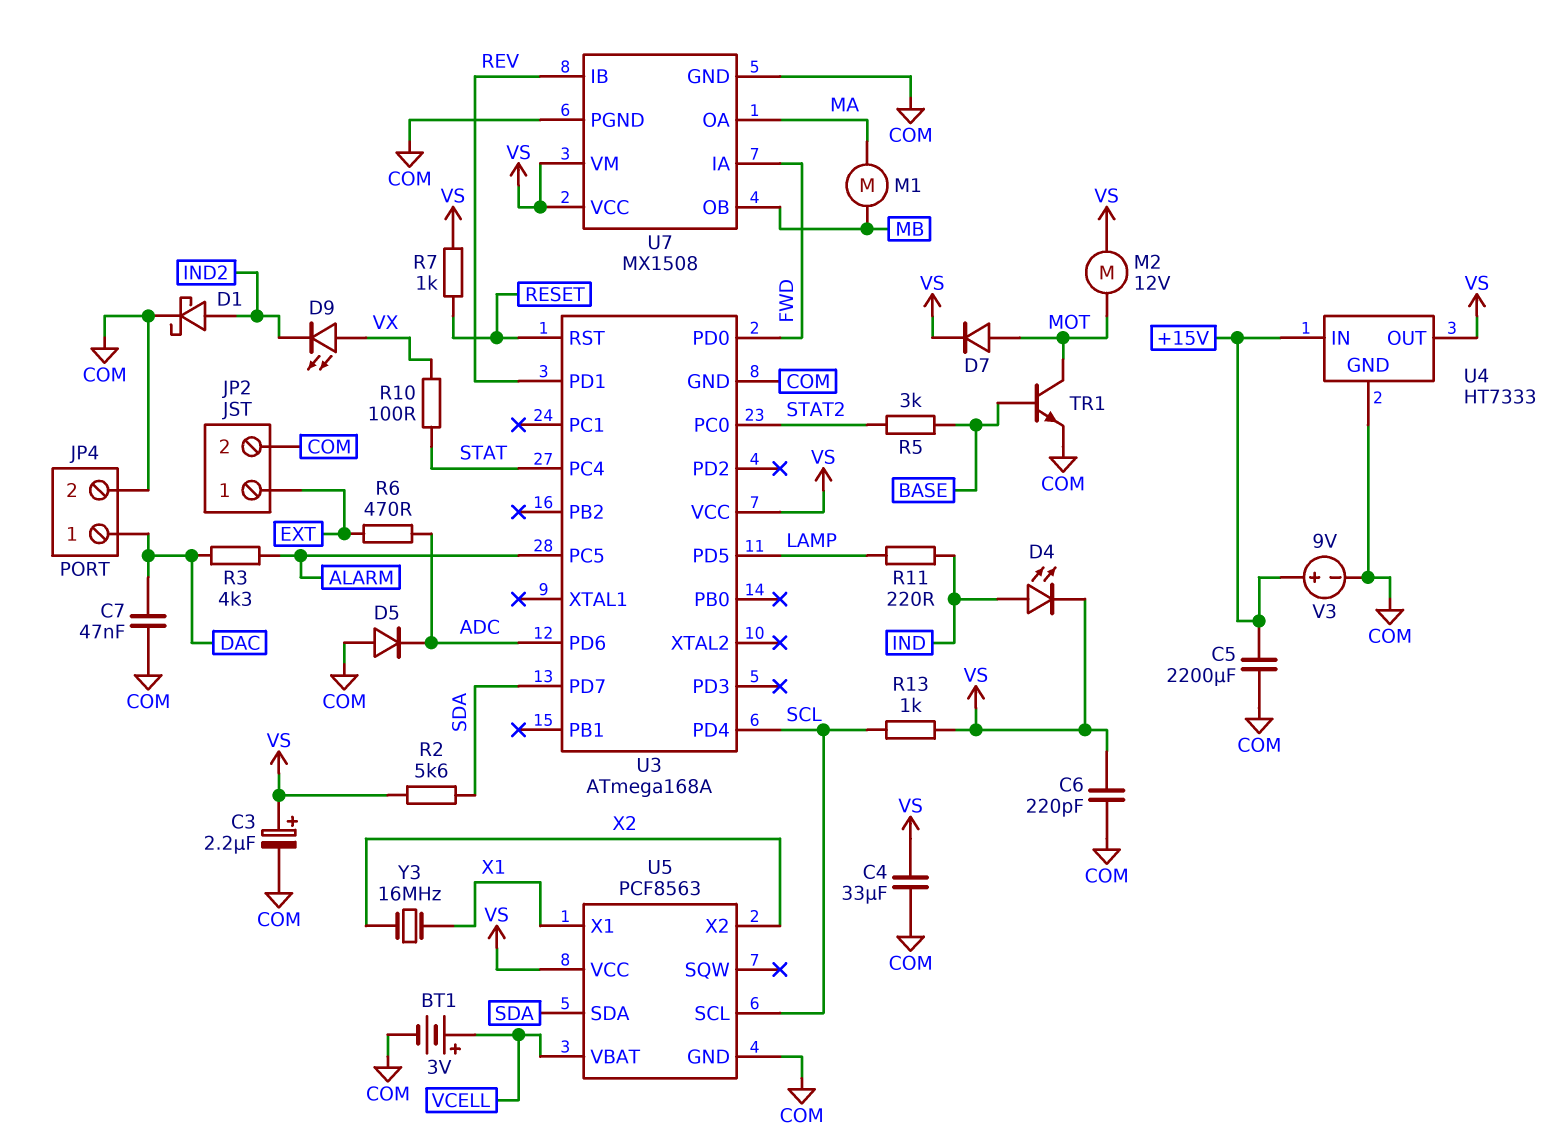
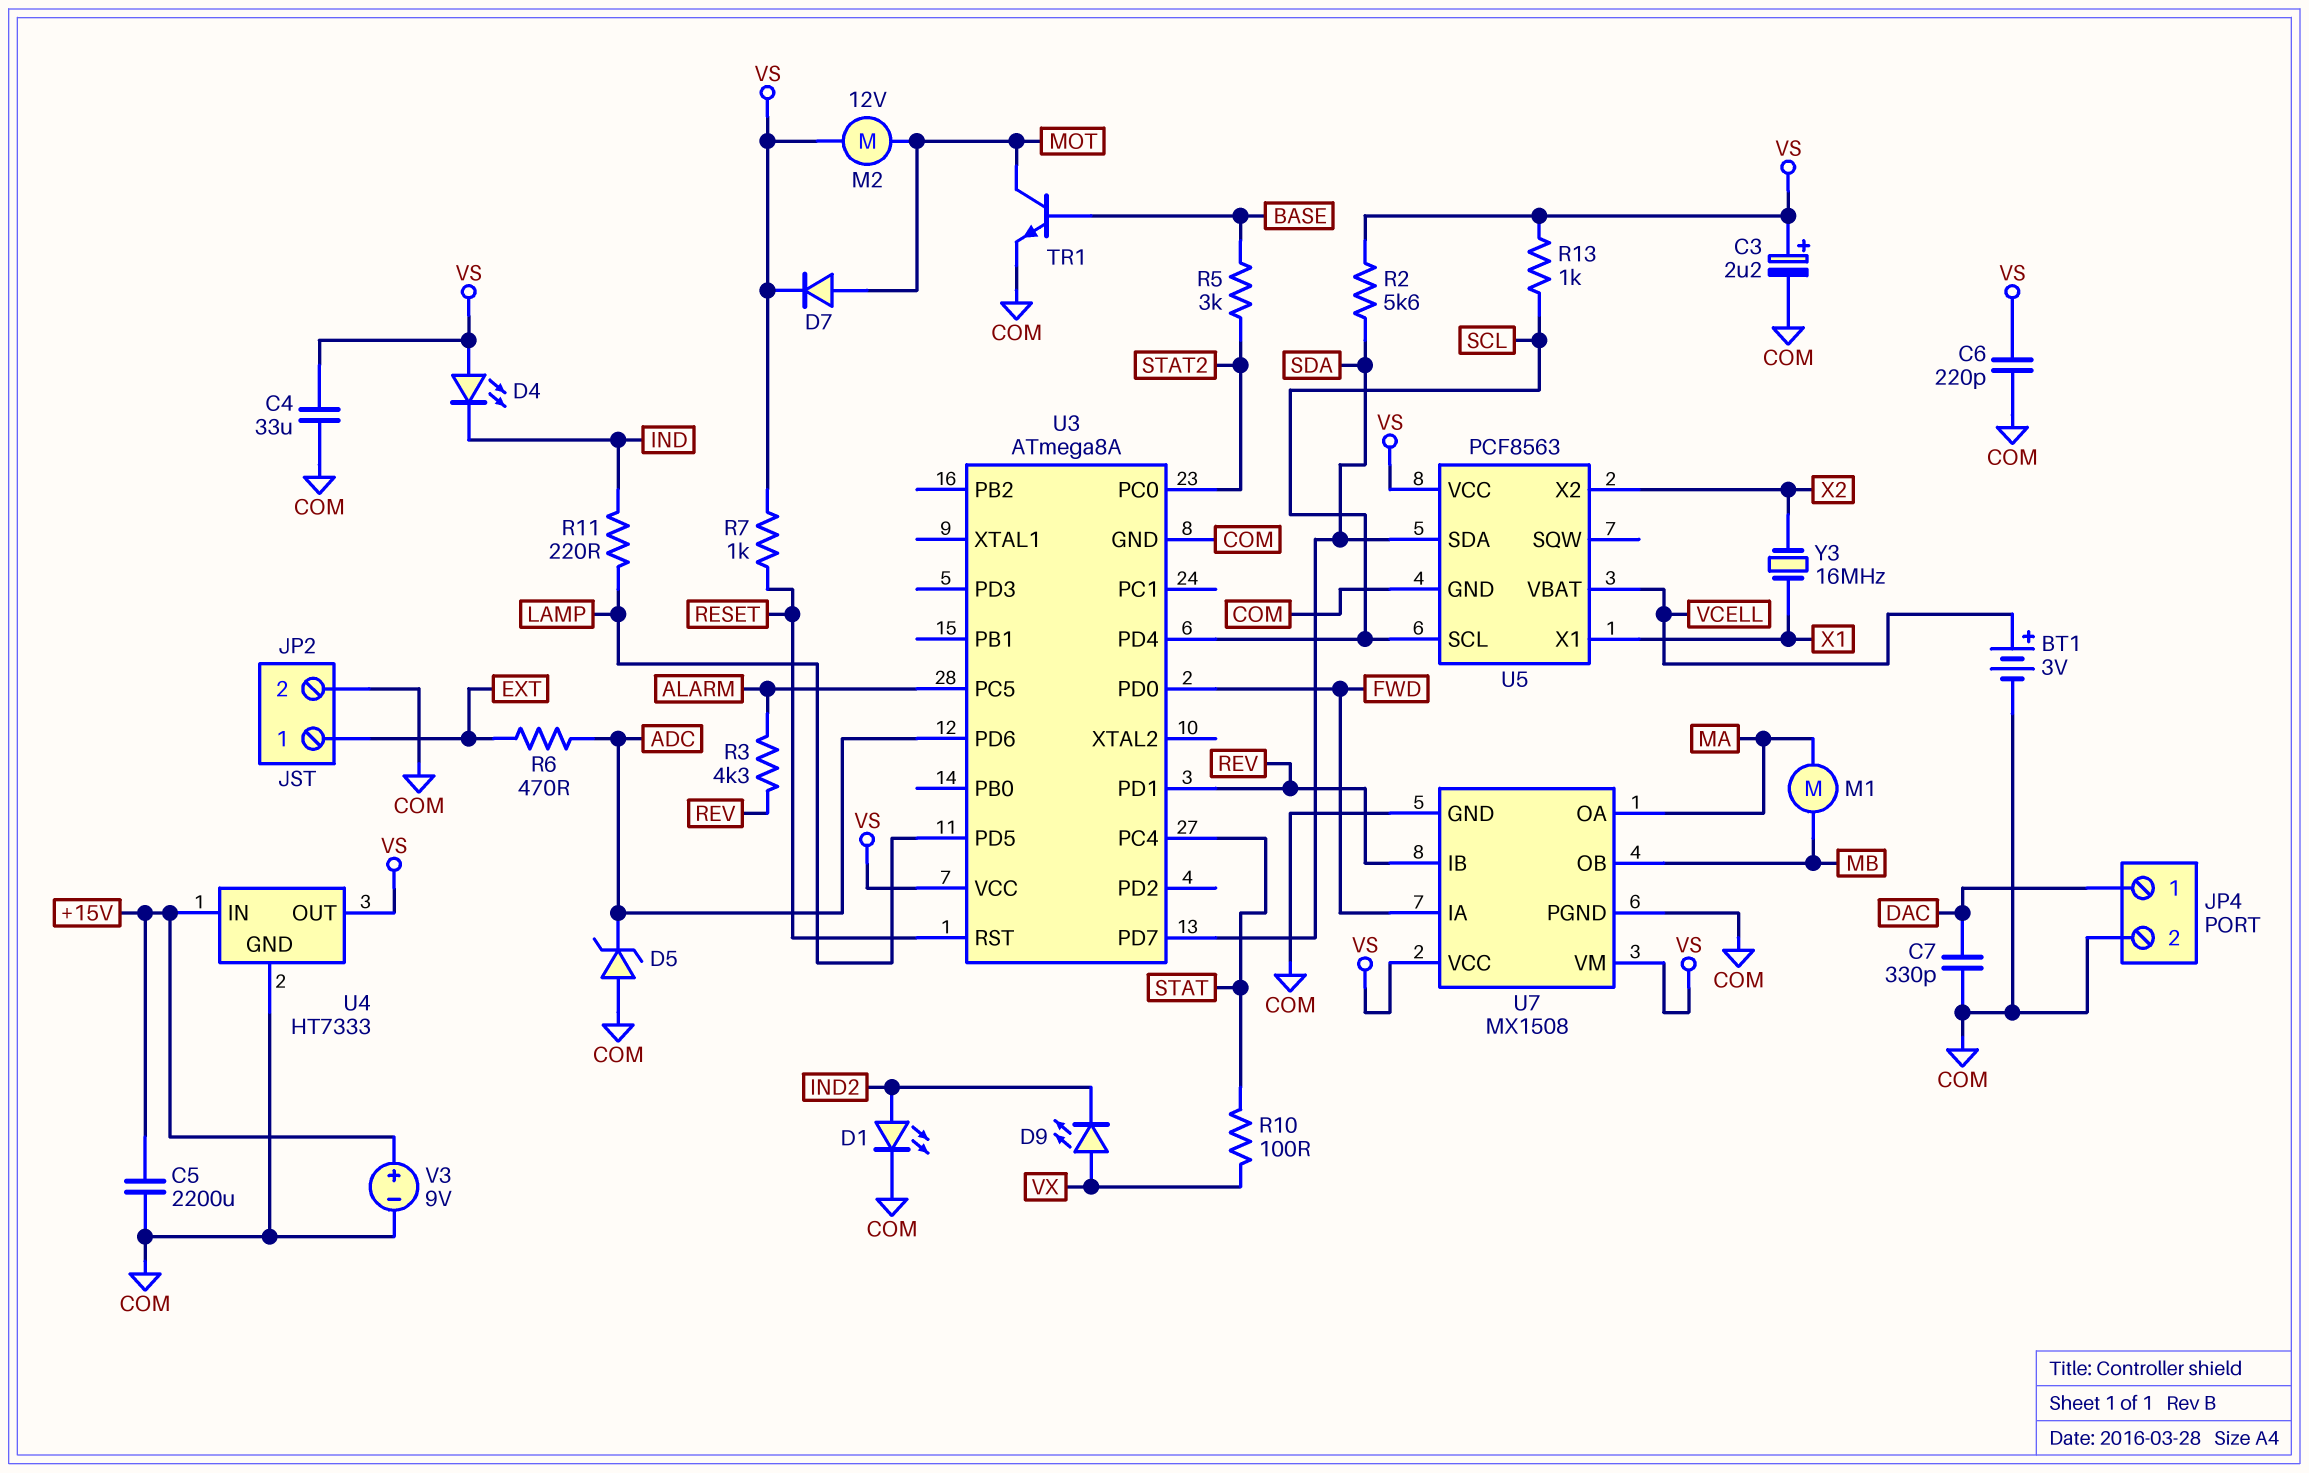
C7: 47nF (COM, DAC) -> 330pF (COM, DAC)
D1: schottky (A IND2, K COM) -> LED (A IND2, K COM)
D4: LED (A IND, K VS) -> LED (A VS, K IND)
D5: diode (A COM, K ADC) -> zener (A COM, K ADC)
R3: 4.3k (ALARM, DAC) -> 4.3k (ALARM, REV)
U3: ATmega168A -> ATmega8A

